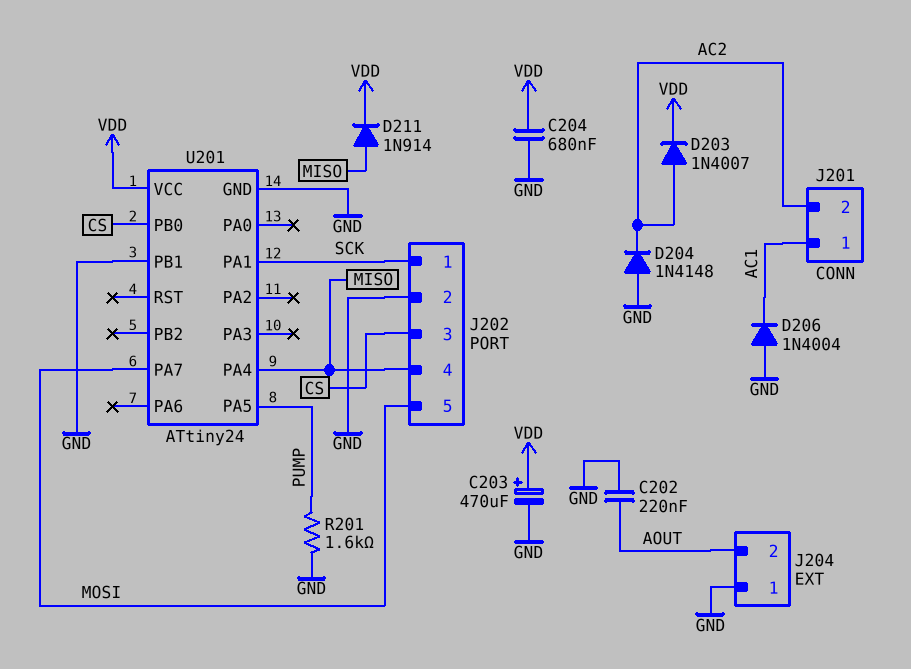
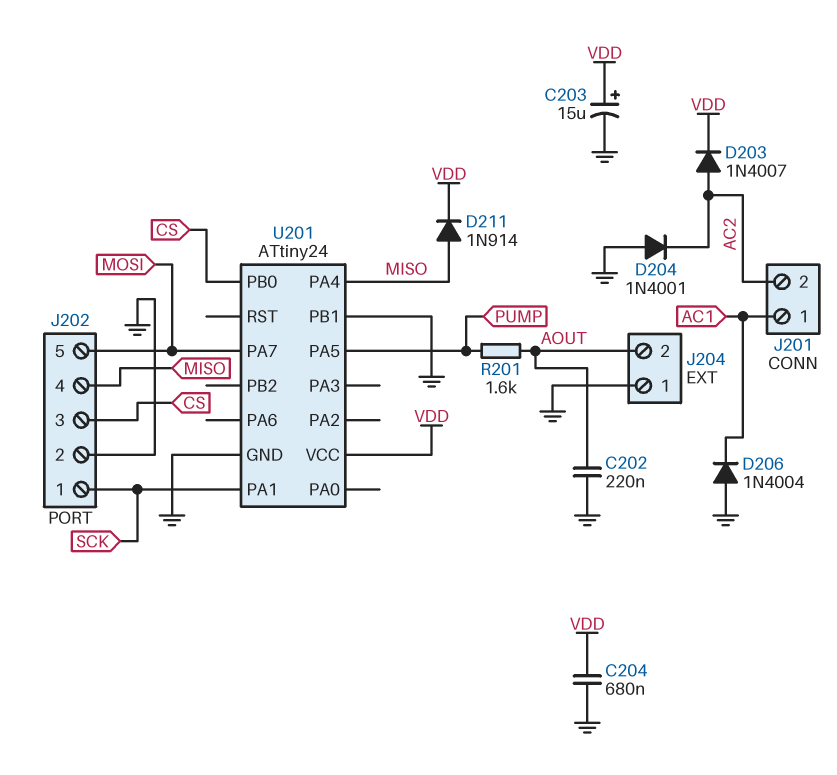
C203: 470uF (plus VDD, minus GND) -> 15uF (plus VDD, minus GND)
D204: diode 1N4148 (A GND, K AC2) -> diode 1N4001 (A GND, K AC2)
R201: 1.6k (GND, PUMP) -> 1.6k (AOUT, PUMP)

